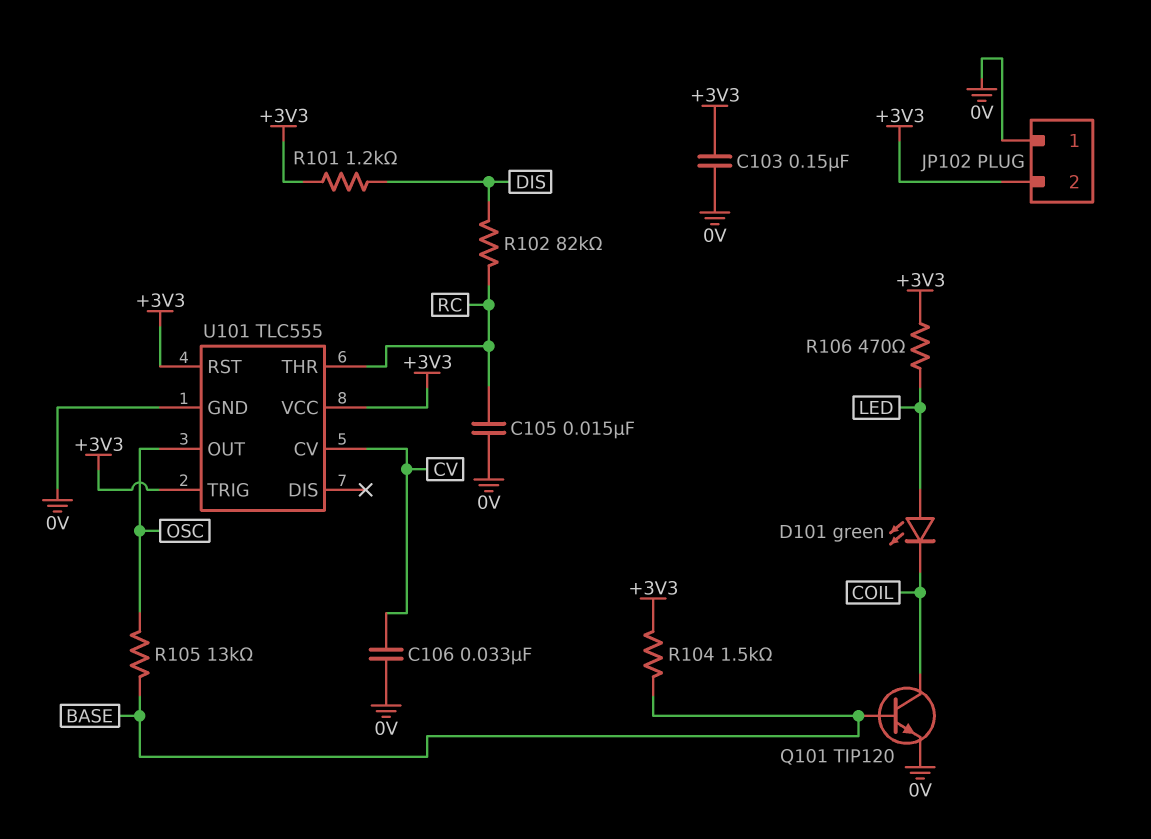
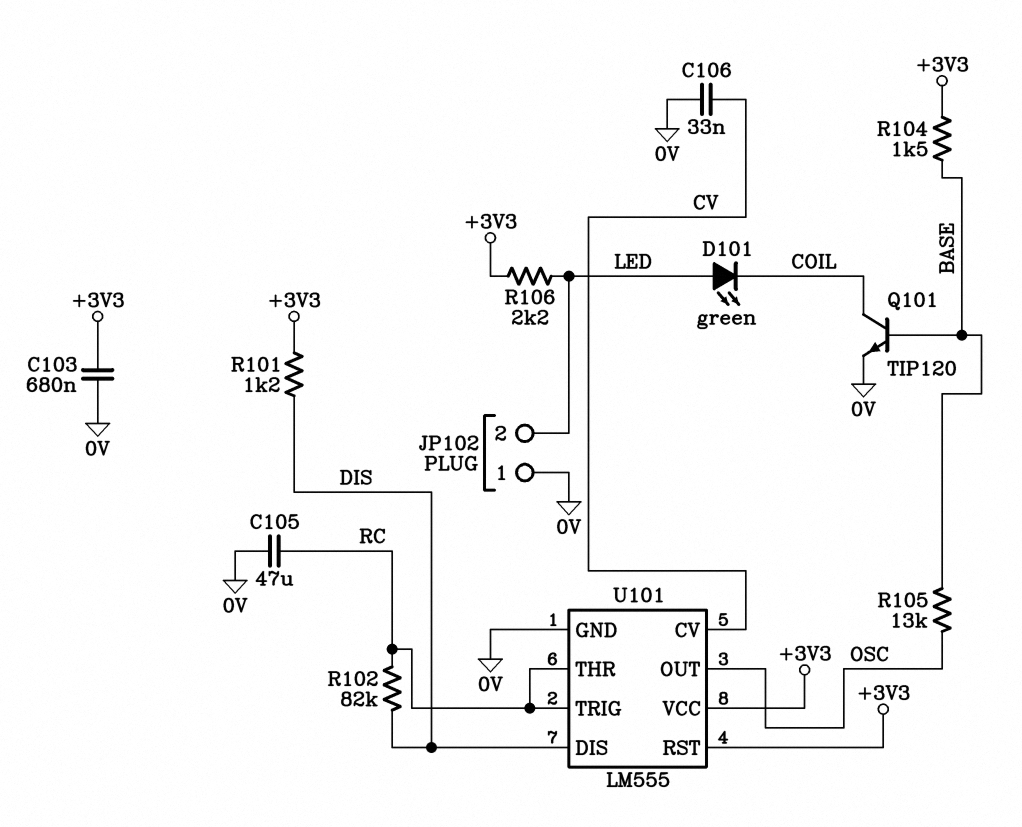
C103: 150nF (+3V3, 0V) -> 680nF (+3V3, 0V)
C105: 15nF (0V, RC) -> 47uF (0V, RC)
JP102 pin 2: +3V3 -> LED
R106: 470 (+3V3, LED) -> 2.2k (+3V3, LED)
U101: TLC555 -> LM555
U101 pin DIS: none -> DIS
U101 pin TRIG: +3V3 -> RC

